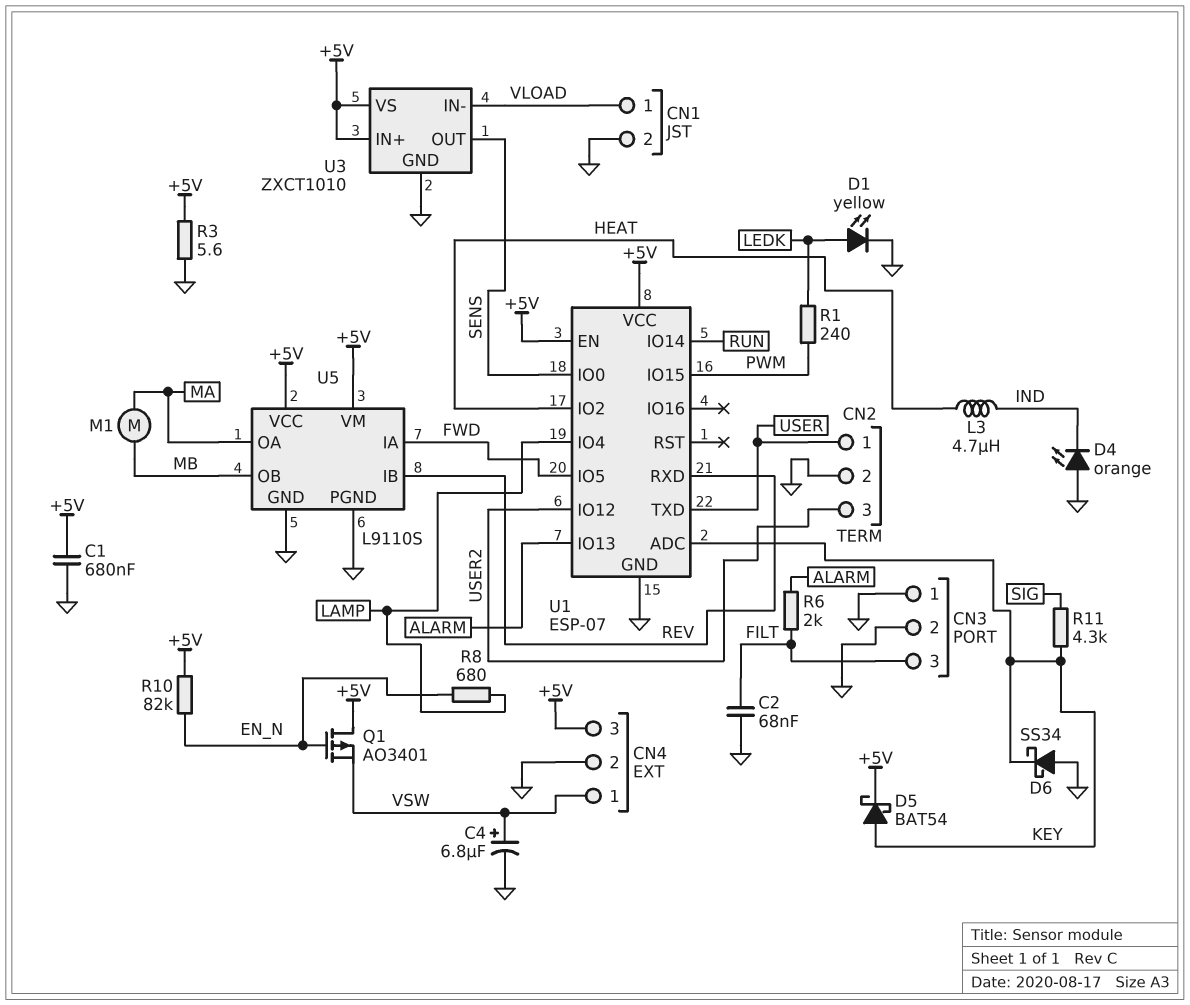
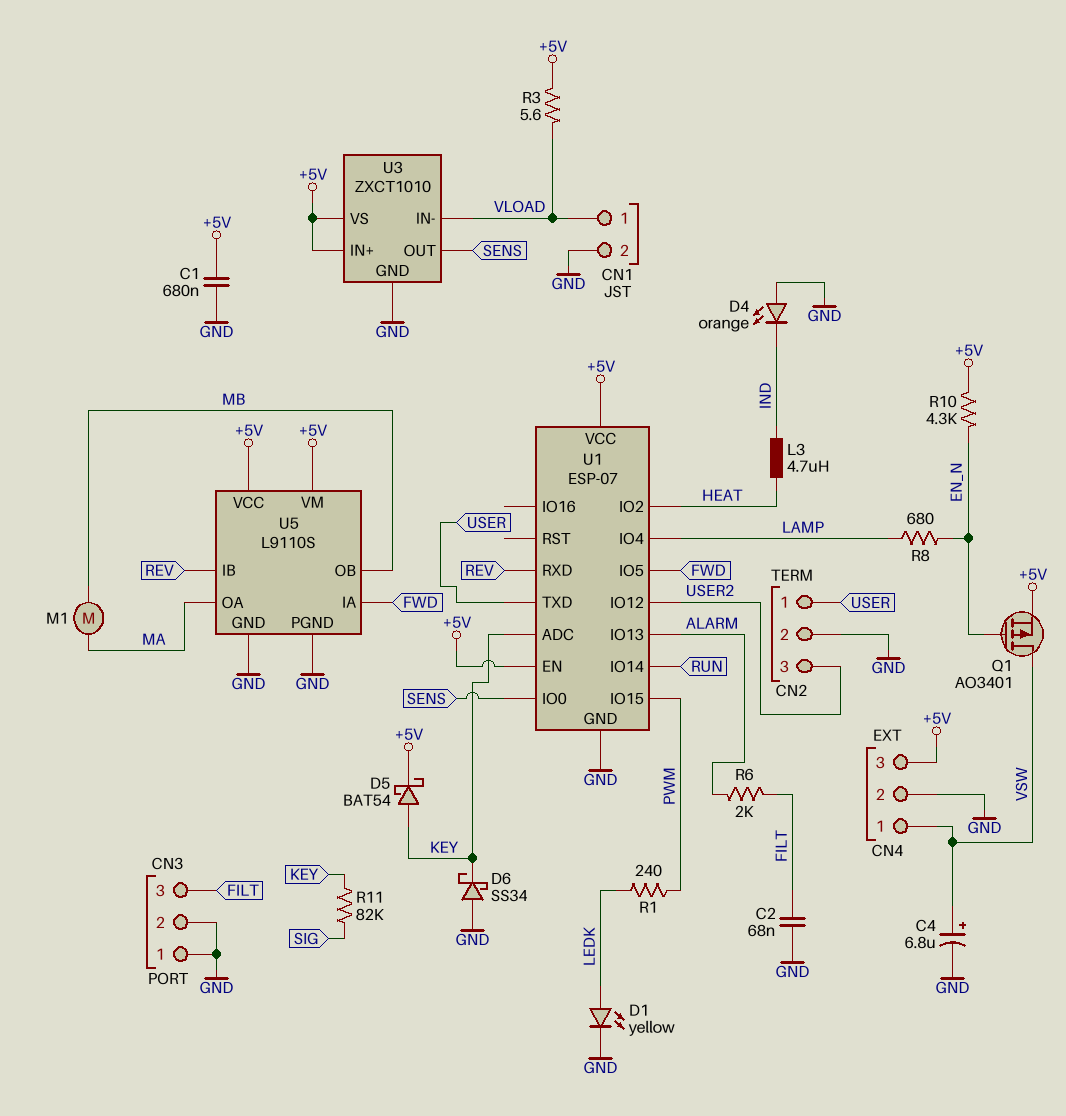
Q1: PMOS AO3401 (G EN_N, D +5V, S VSW) -> PMOS AO3401 (G EN_N, D VSW, S +5V)
R3: 5.6 (+5V, GND) -> 5.6 (+5V, VLOAD)
R10: 82k (+5V, EN_N) -> 4.3k (+5V, EN_N)
R11: 4.3k (KEY, SIG) -> 82k (KEY, SIG)

